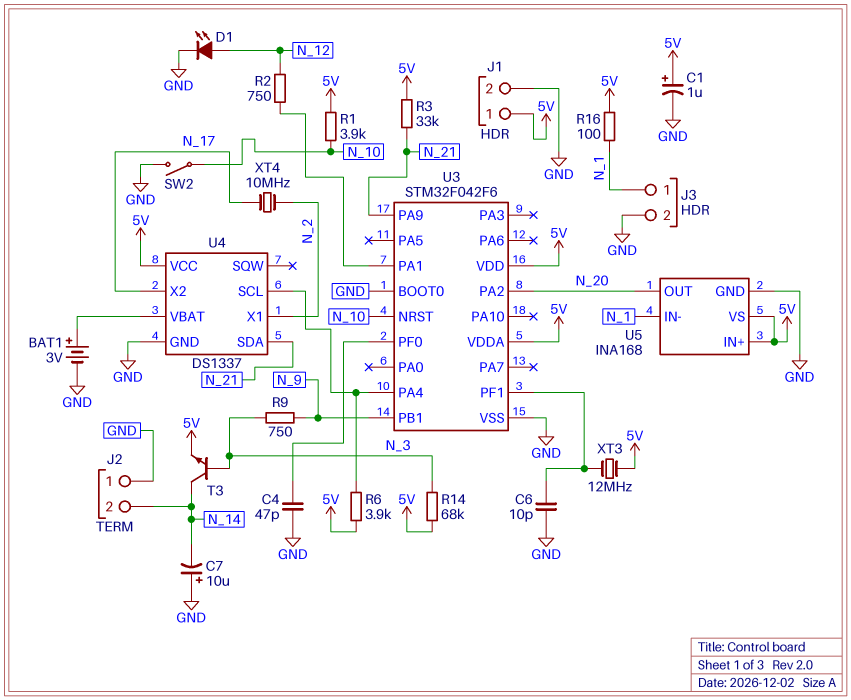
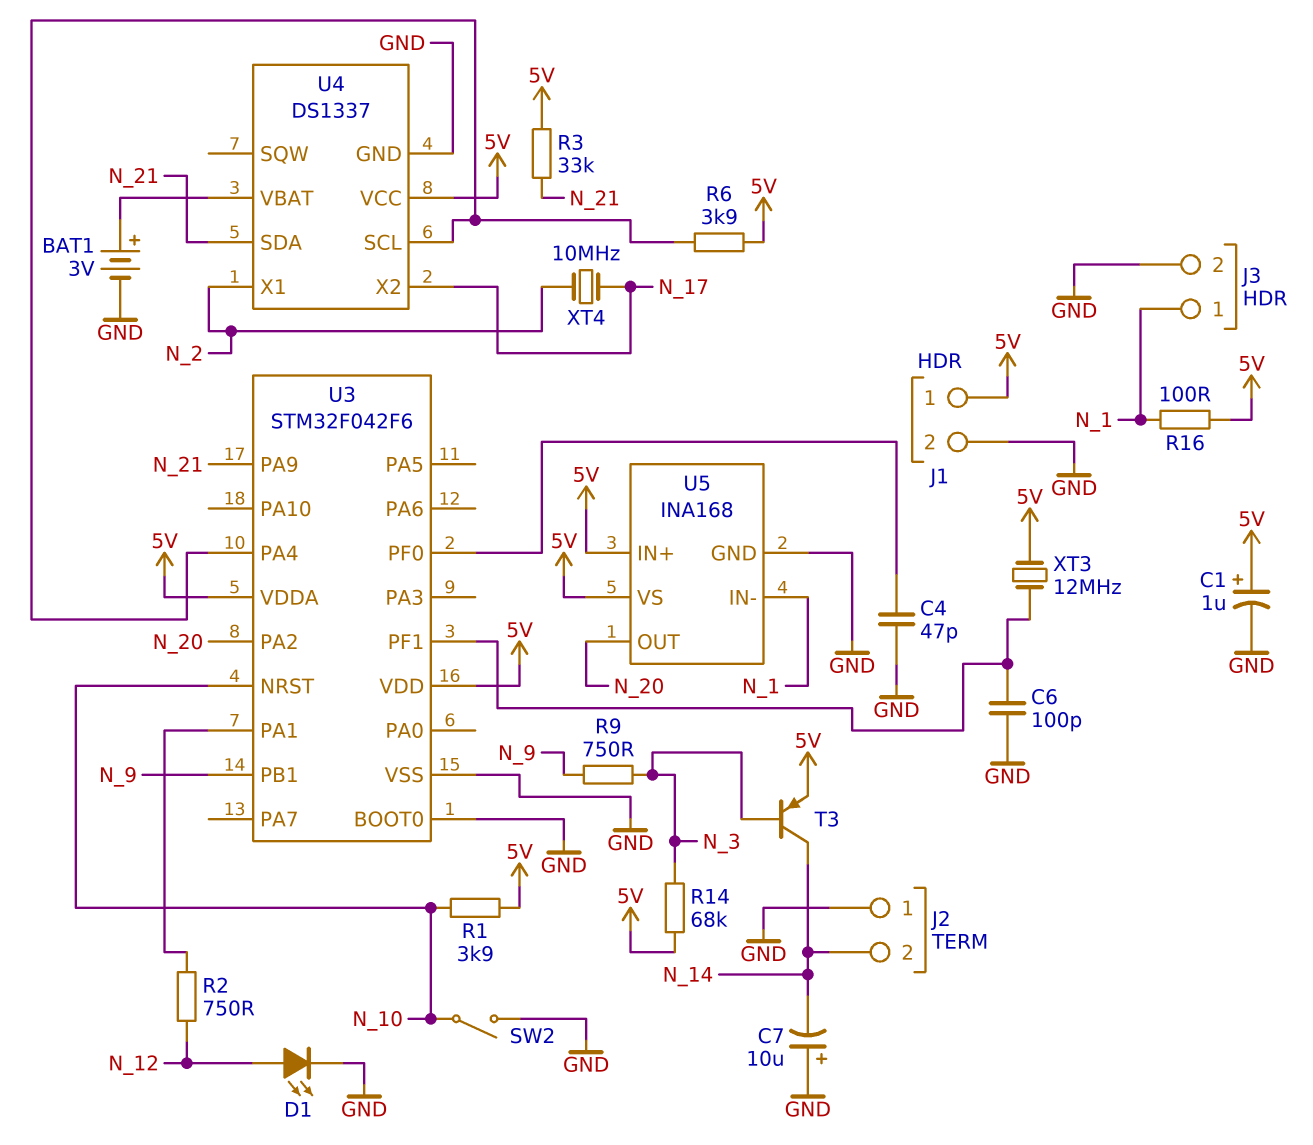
C6: 10pF (GND, U3/PF1) -> 100pF (GND, U3/PF1)
T3: NPN (B N_3, C N_14, E 5V) -> PNP (B N_3, C N_14, E 5V)

